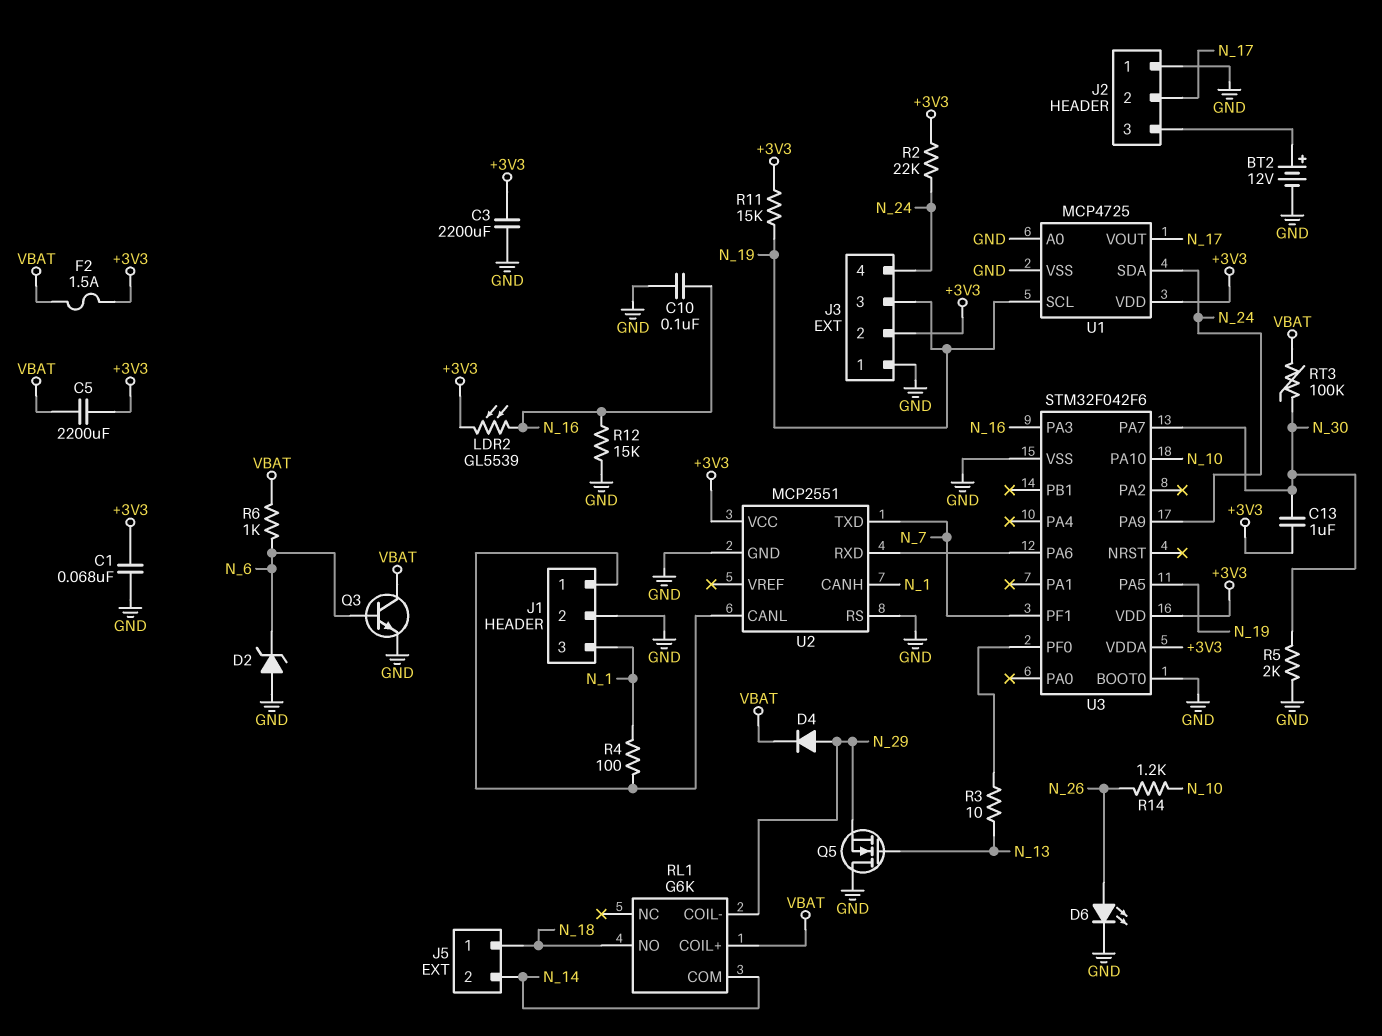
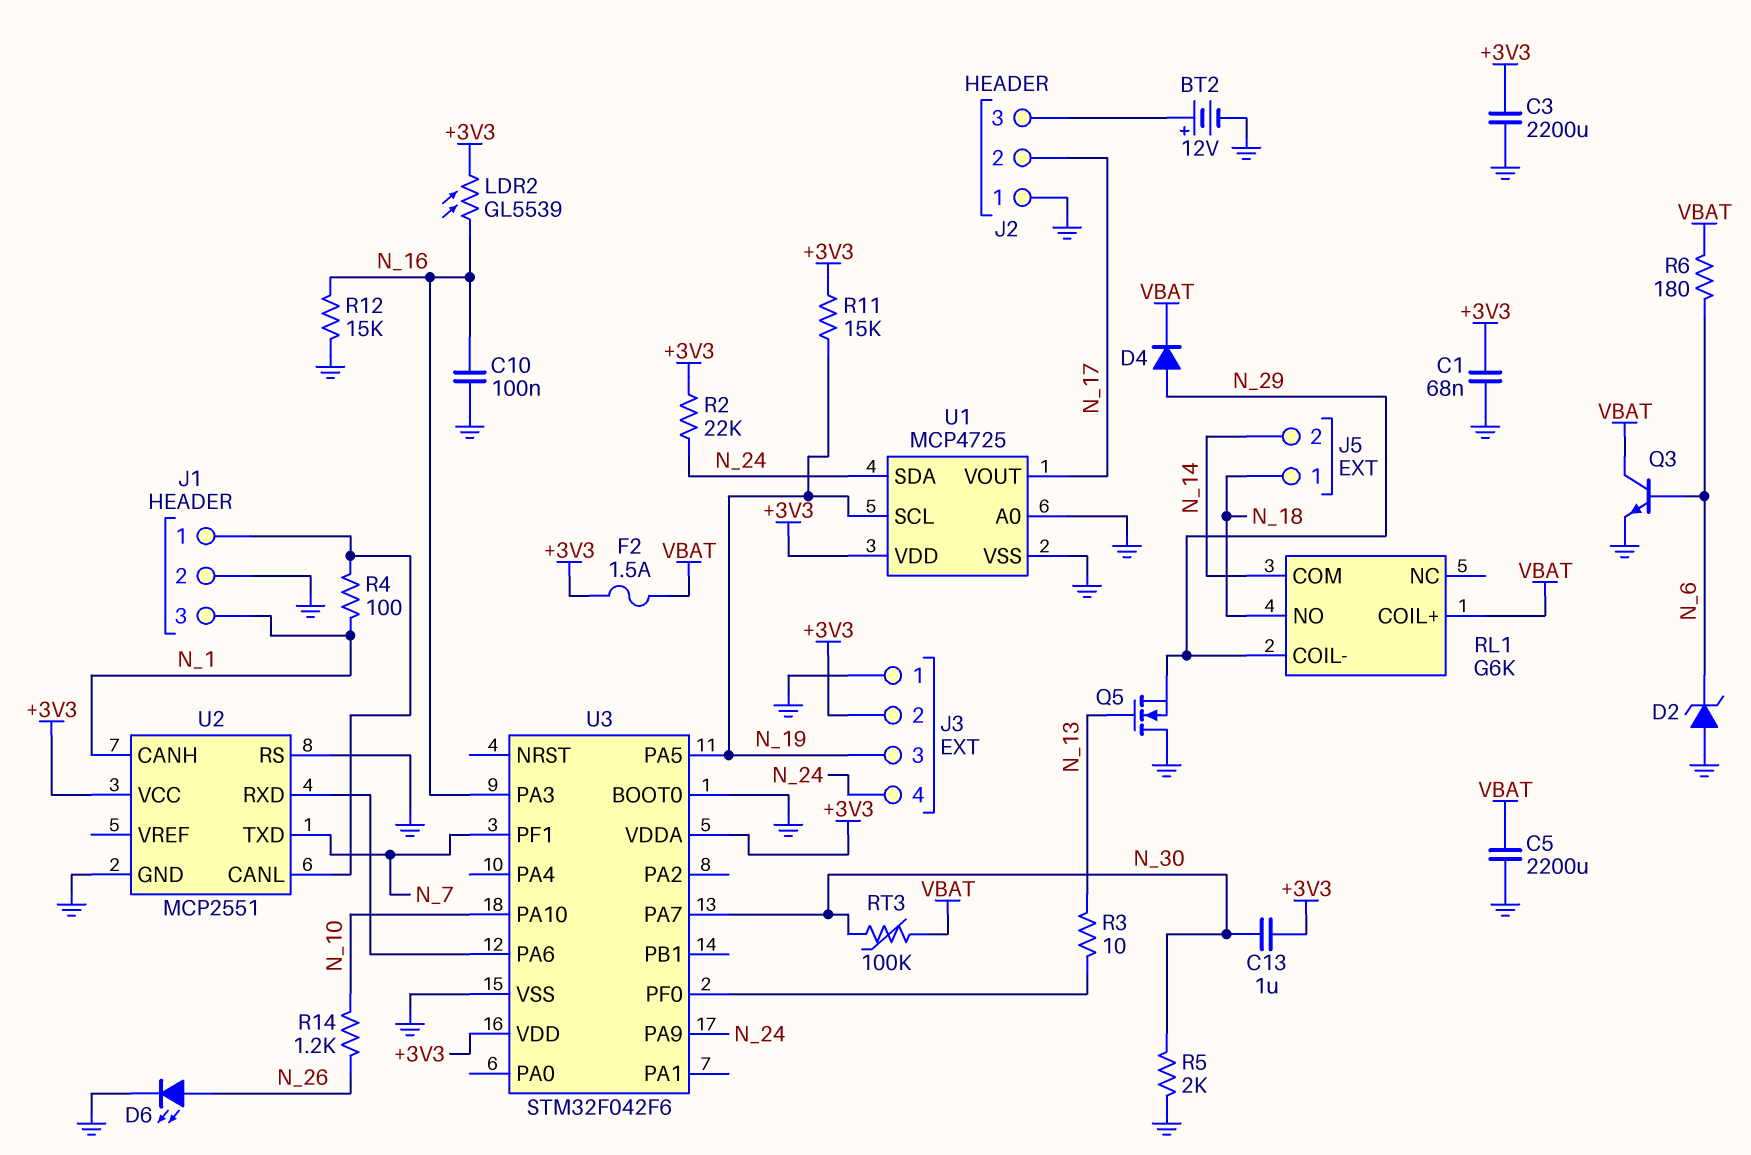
C5: 2200uF (+3V3, VBAT) -> 2200uF (GND, VBAT)
R6: 1k (N_6, VBAT) -> 180 (N_6, VBAT)

